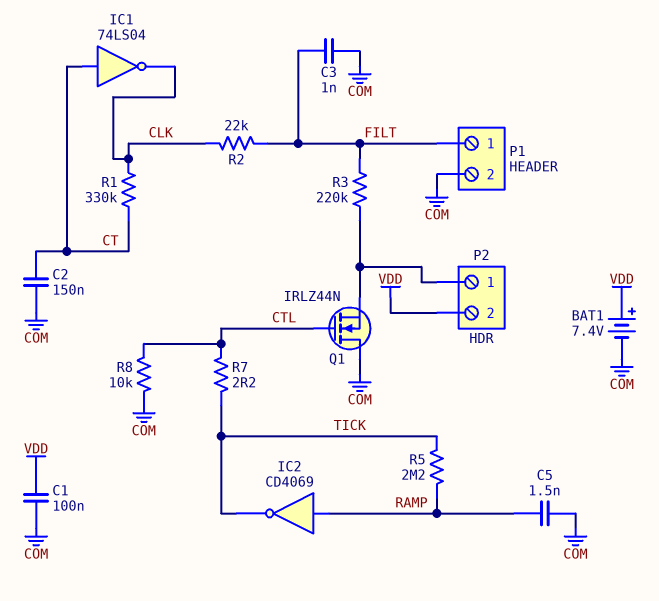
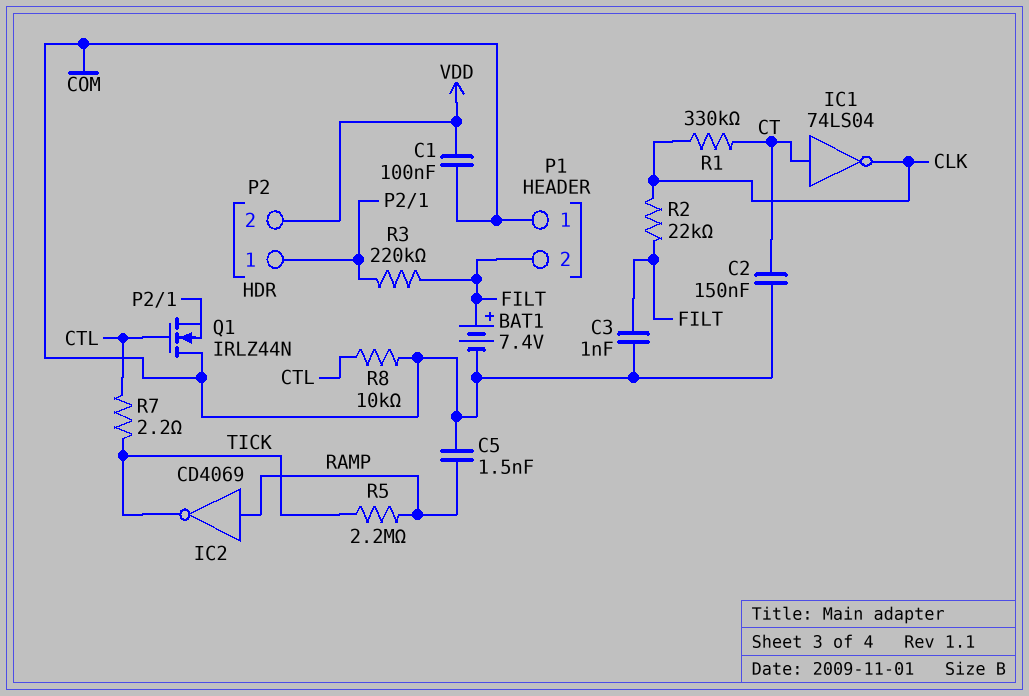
BAT1: 7.4V (plus VDD, minus COM) -> 7.4V (plus FILT, minus COM)
P1 pin 1: FILT -> COM
P1 pin 2: COM -> FILT

